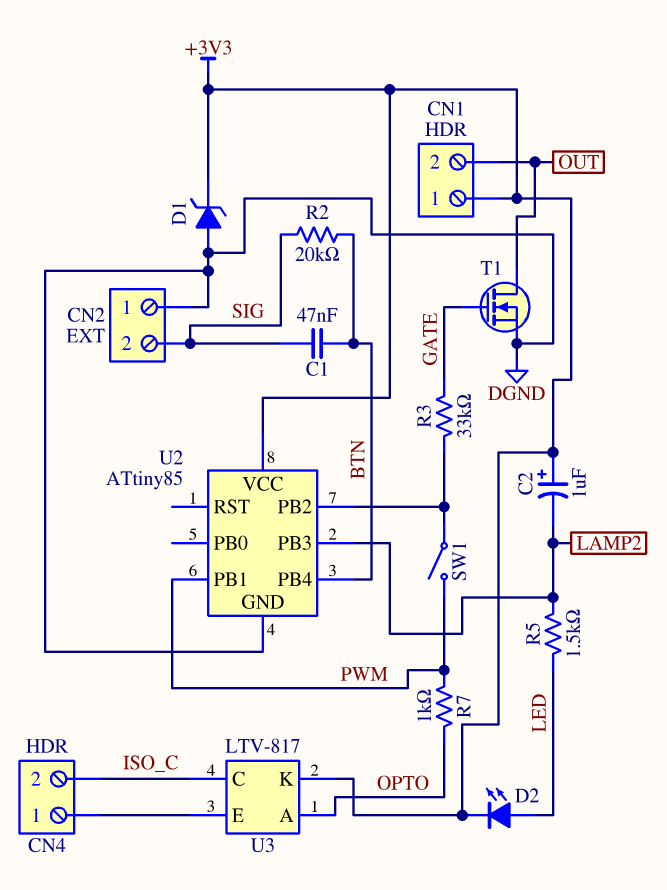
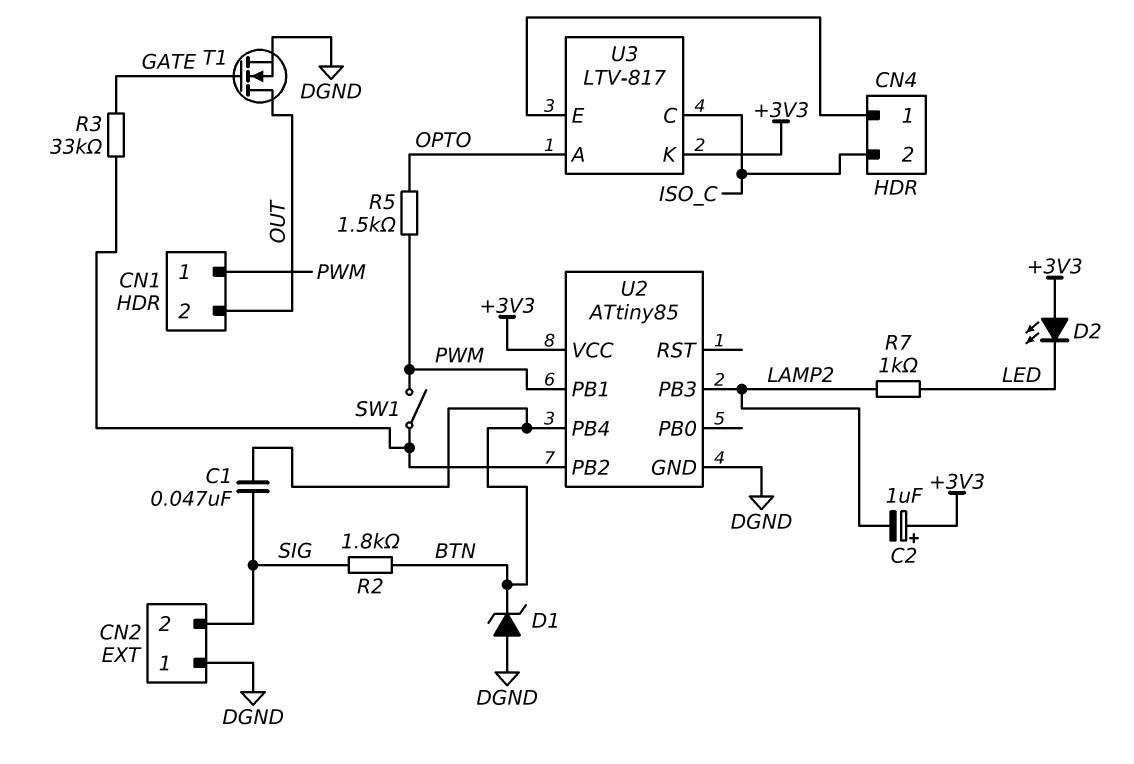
CN1 pin 1: +3V3 -> PWM
D1: zener (A DGND, K +3V3) -> zener (A DGND, K BTN)
D2: LED (A LED, K +3V3) -> LED (A +3V3, K LED)
R2: 20k (BTN, SIG) -> 1.8k (BTN, SIG)
R5: 1.5k (LAMP2, LED) -> 1.5k (OPTO, PWM)
R7: 1k (OPTO, PWM) -> 1k (LAMP2, LED)

